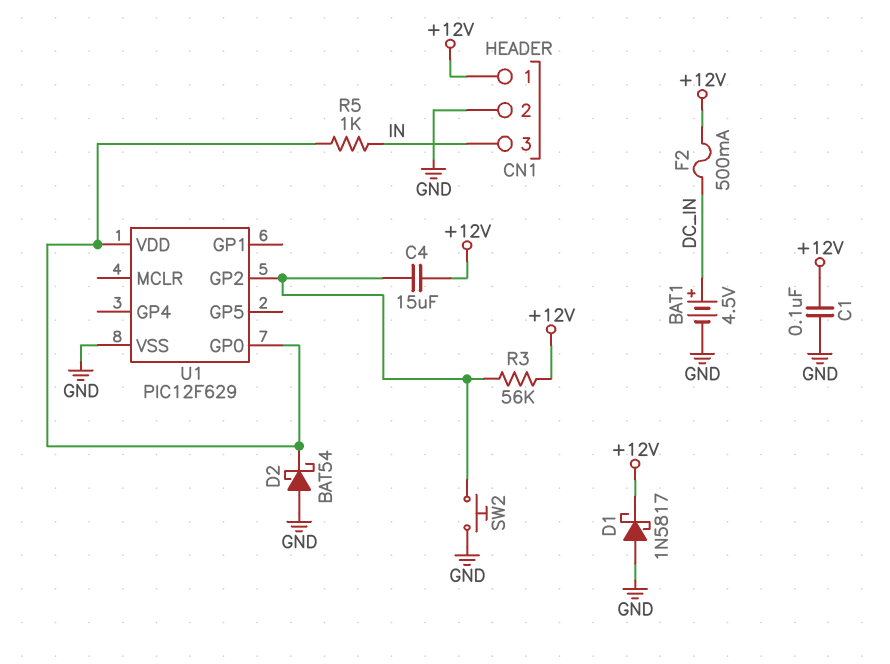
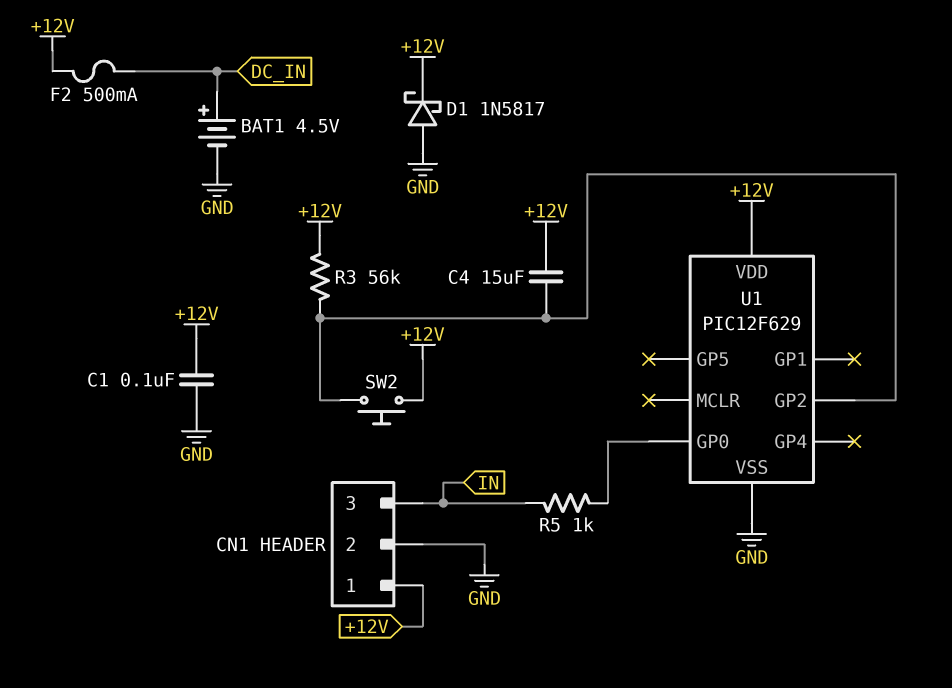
D2: schottky BAT54 (A GND, K U1/GP0) -> none
SW2: button (GND, U1/GP2) -> button (+12V, U1/GP2)
U1 pin VDD: U1/GP0 -> +12V

